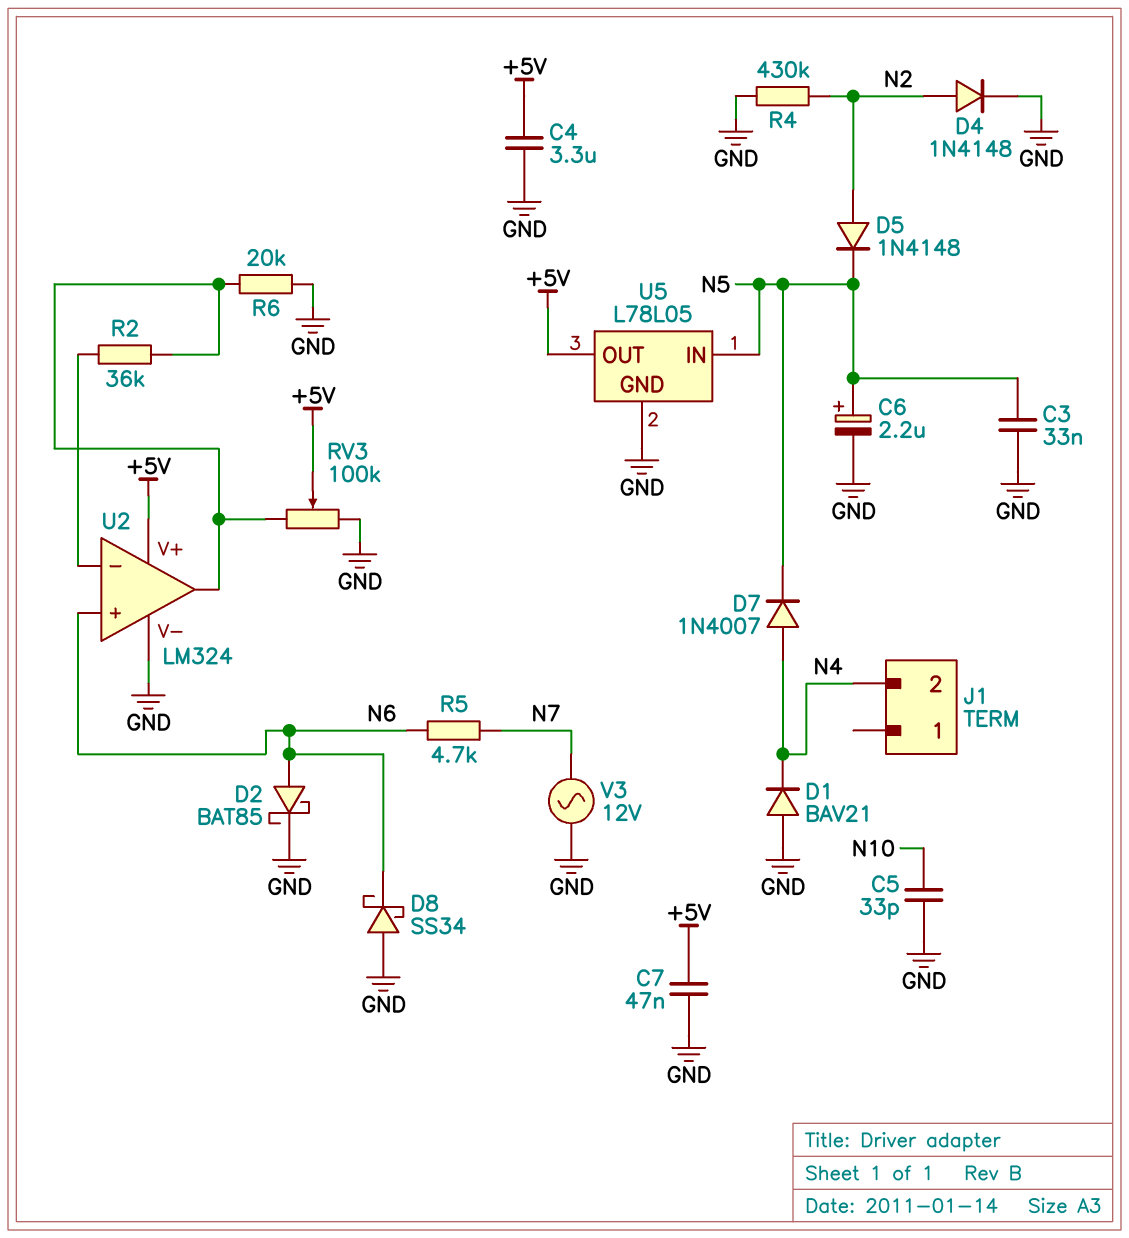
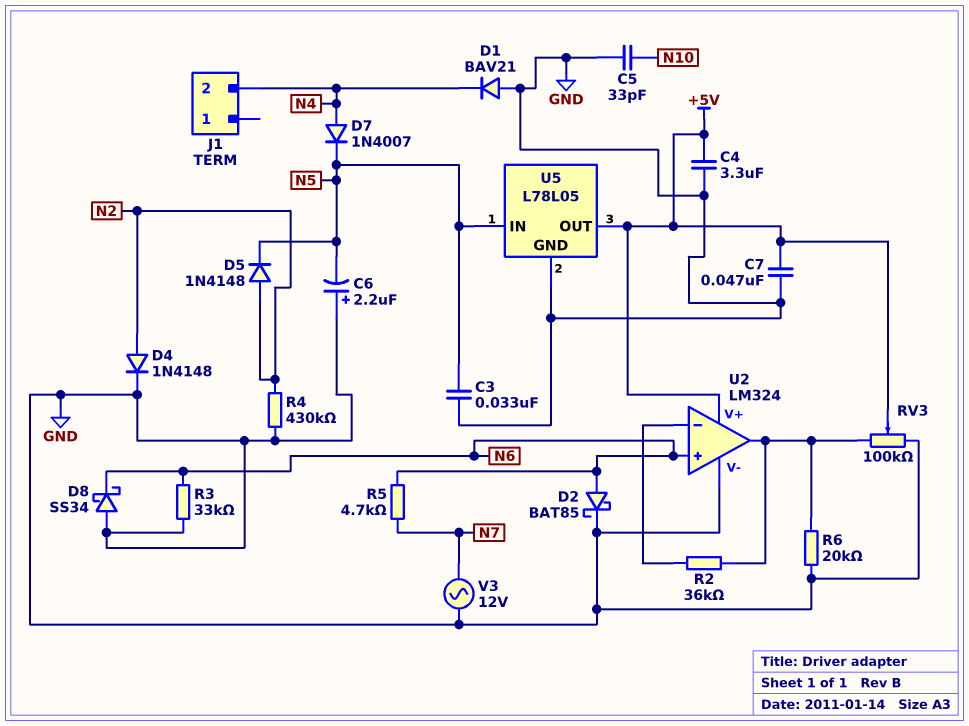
C6: 2.2uF (plus N5, minus GND) -> 2.2uF (plus GND, minus N5)
R3: none -> 33k (GND, N6)

